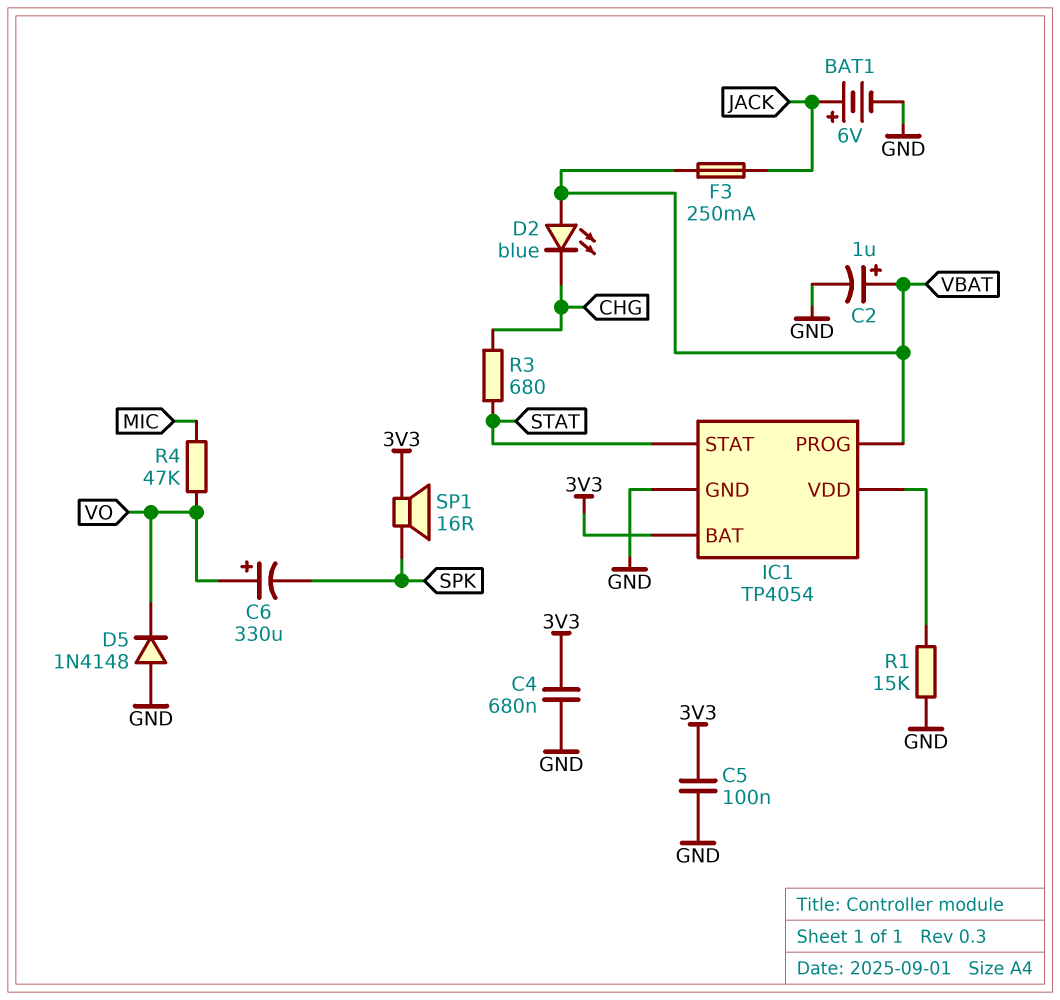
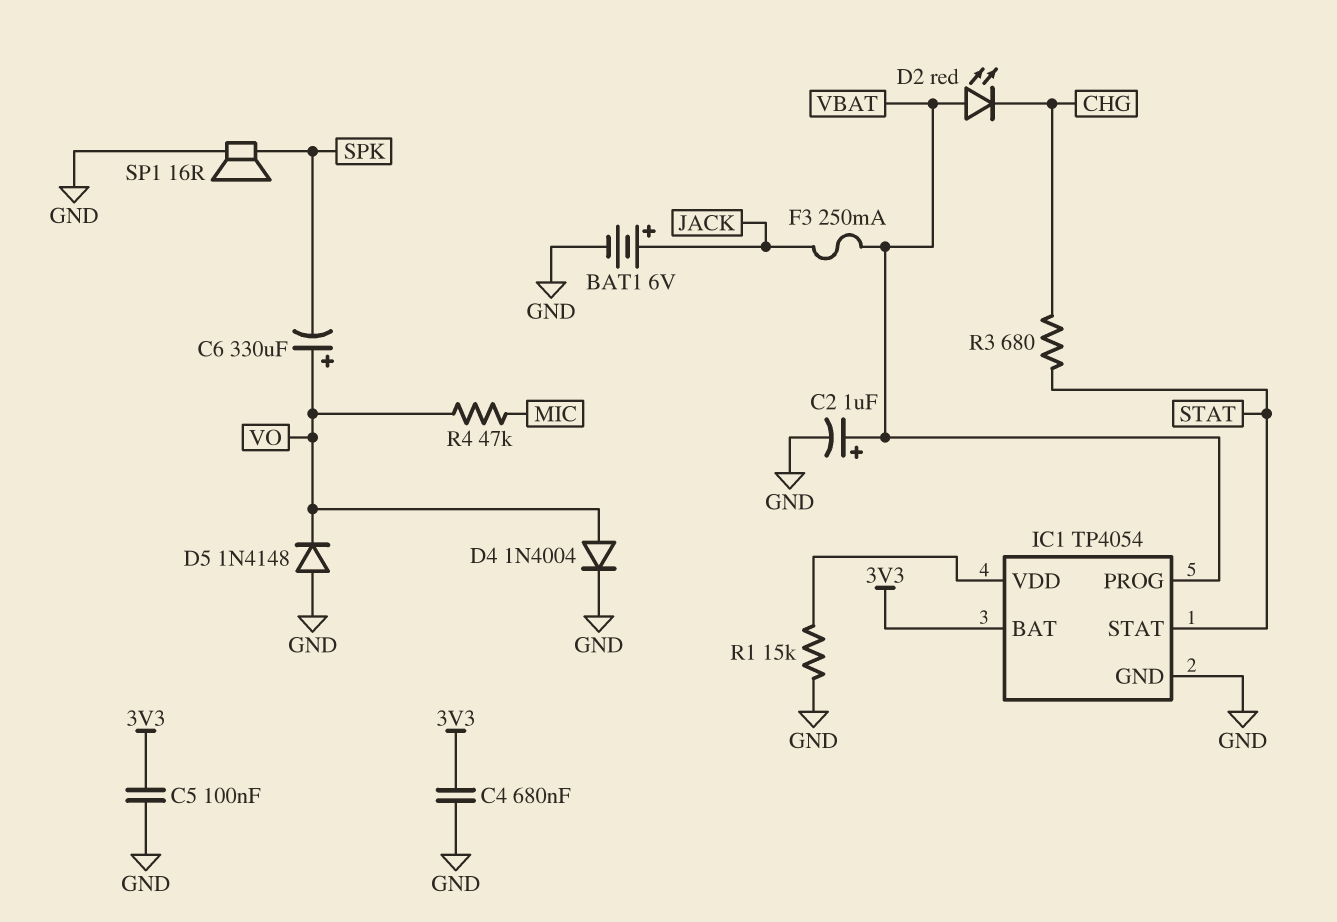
D2: LED blue (A VBAT, K CHG) -> LED red (A VBAT, K CHG)
D4: none -> diode 1N4004 (A VO, K GND)
SP1: speaker 16R (3V3, SPK) -> speaker 16R (GND, SPK)

